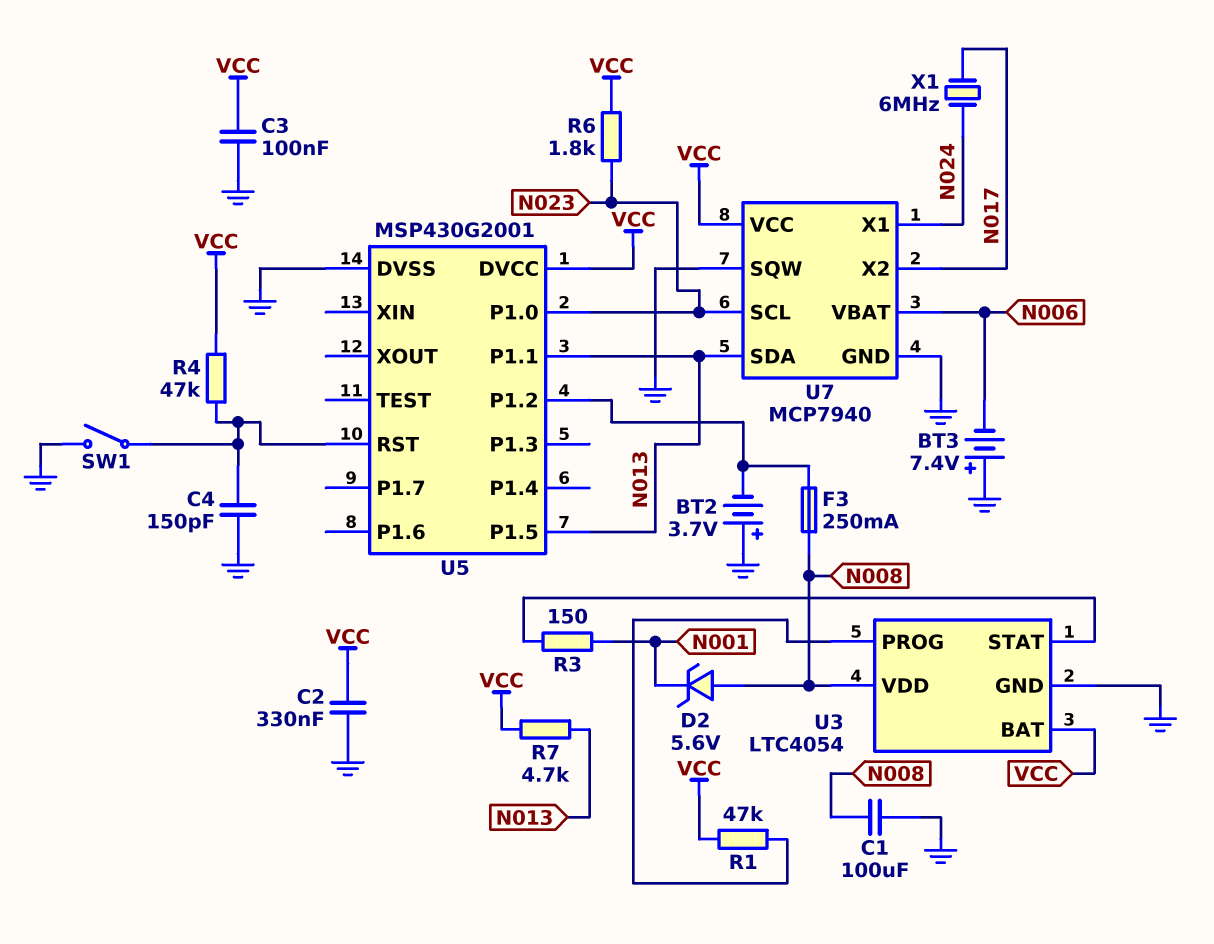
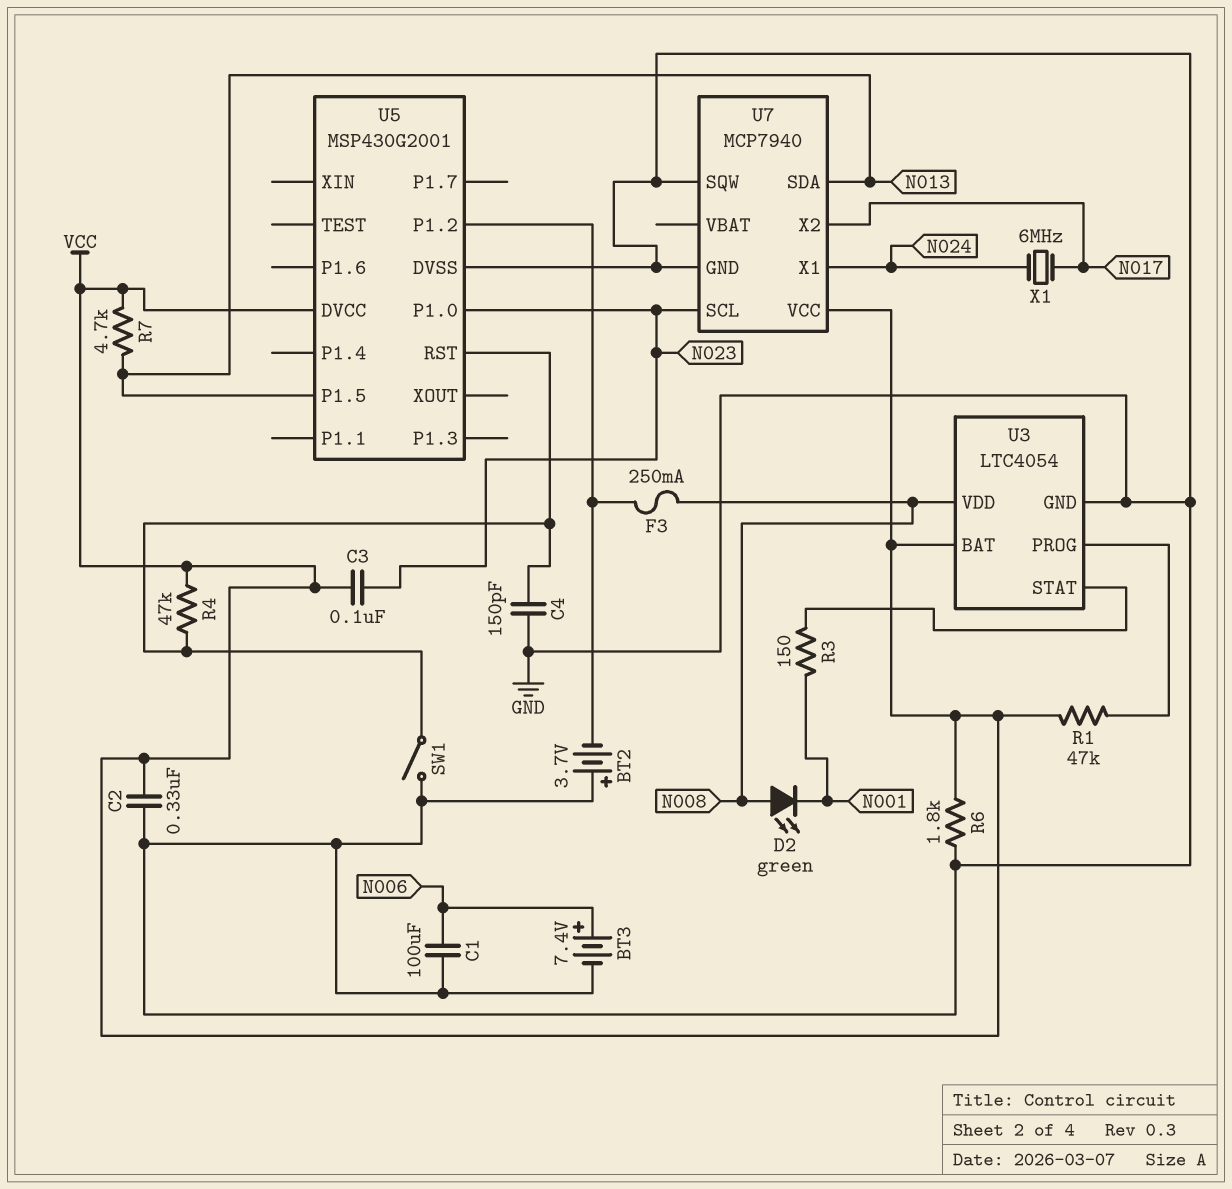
BT3: 7.4V (plus GND, minus N006) -> 7.4V (plus N006, minus GND)
C1: 100uF (GND, N008) -> 100uF (GND, N006)
C3: 100nF (GND, VCC) -> 100nF (N023, VCC)
D2: zener 5.6V (A N008, K N001) -> LED green (A N008, K N001)
R6: 1.8k (N023, VCC) -> 1.8k (GND, VCC)
U5 pin P1.1: N013 -> none
U7 pin VBAT: N006 -> none

